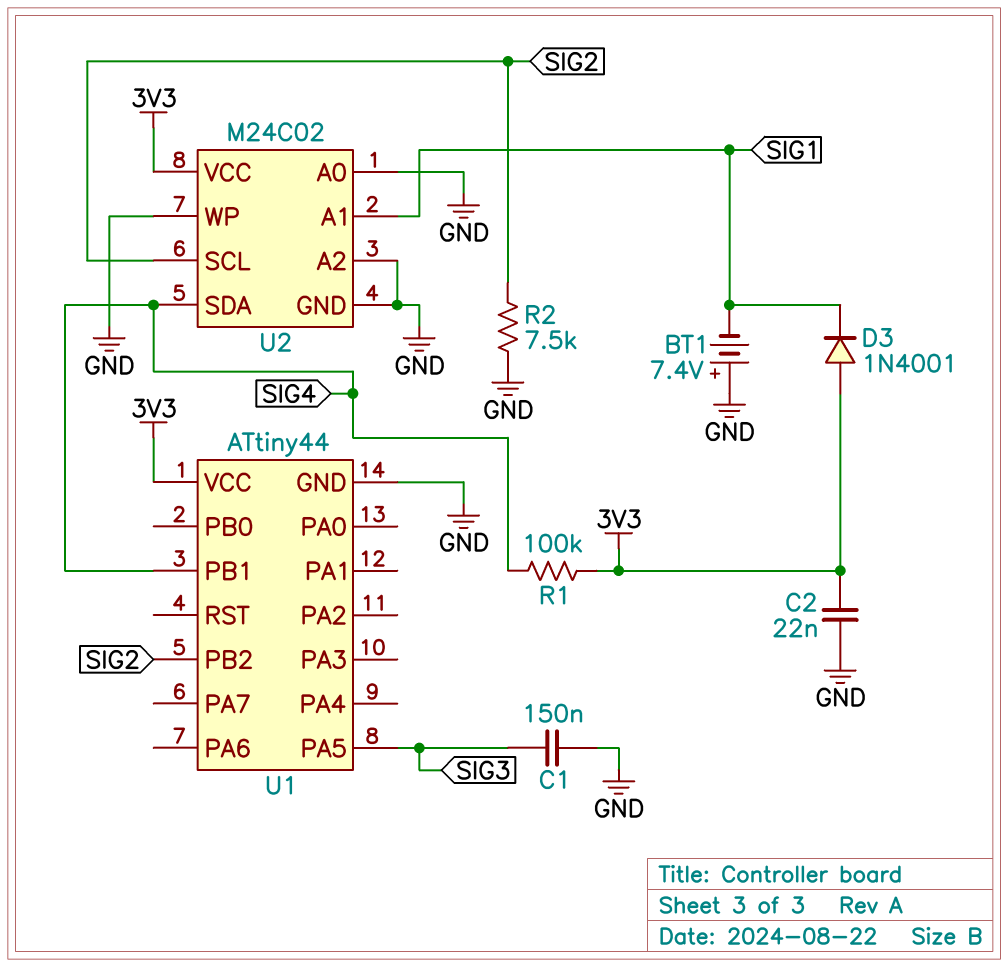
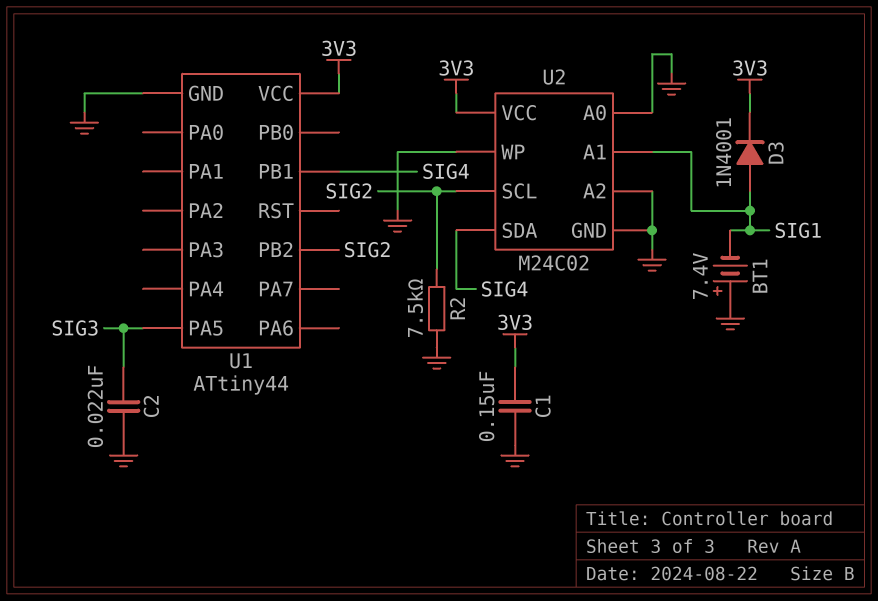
C1: 150nF (GND, SIG3) -> 150nF (3V3, GND)
C2: 22nF (3V3, GND) -> 22nF (GND, SIG3)
D3: diode 1N4001 (A 3V3, K SIG1) -> diode 1N4001 (A SIG1, K 3V3)
R1: 100k (3V3, SIG4) -> none

